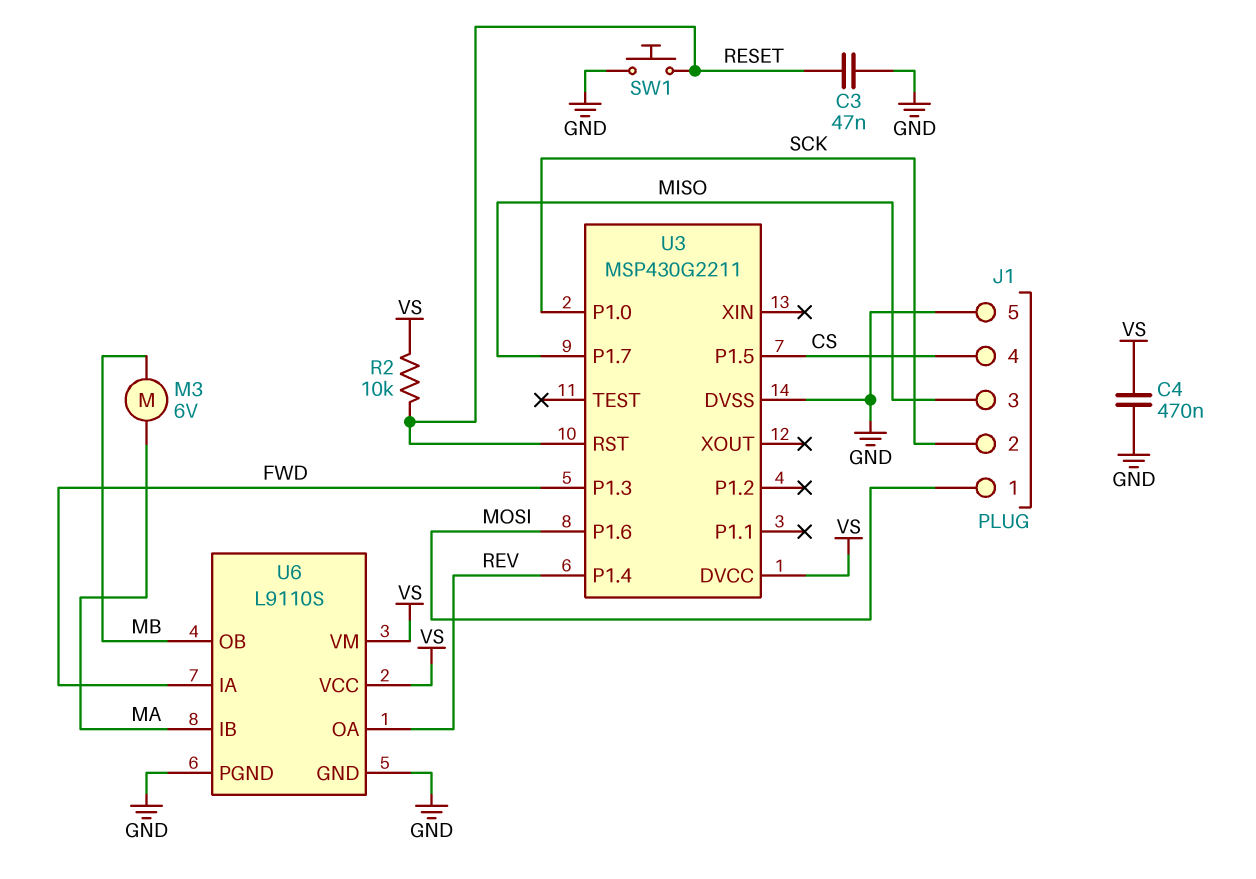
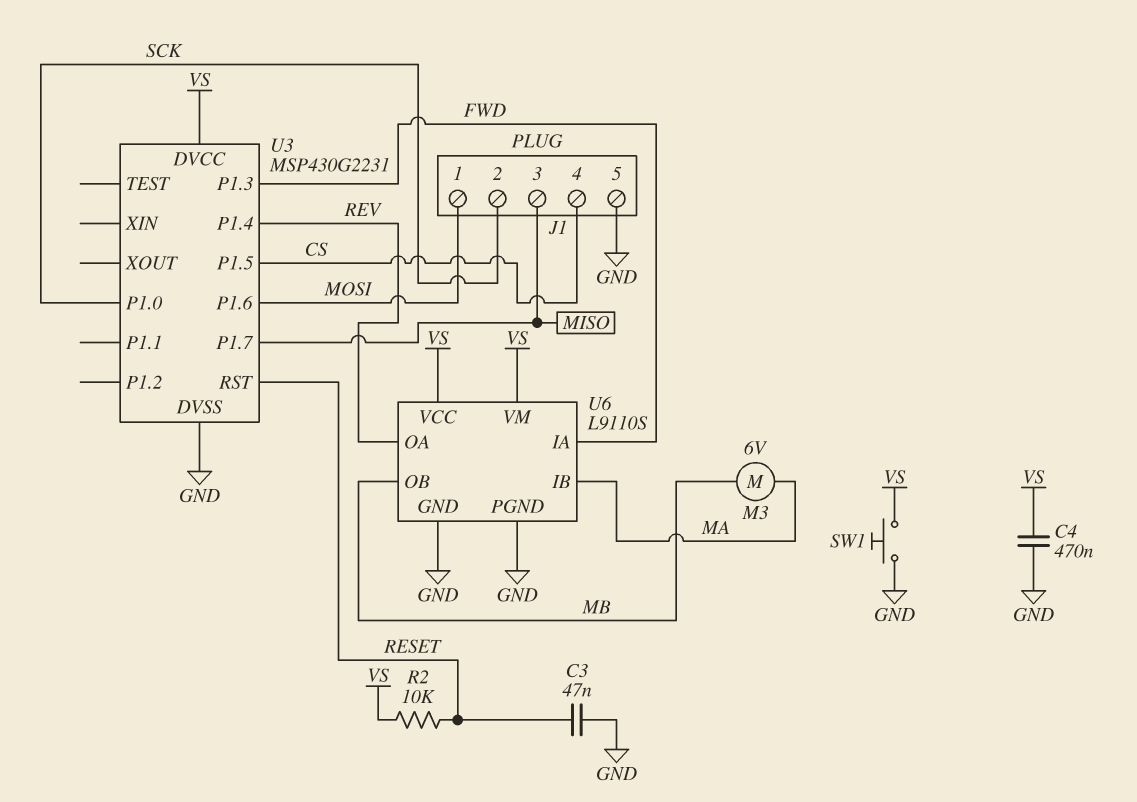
SW1: button (GND, RESET) -> button (GND, VS)
U3: MSP430G2211 -> MSP430G2231

